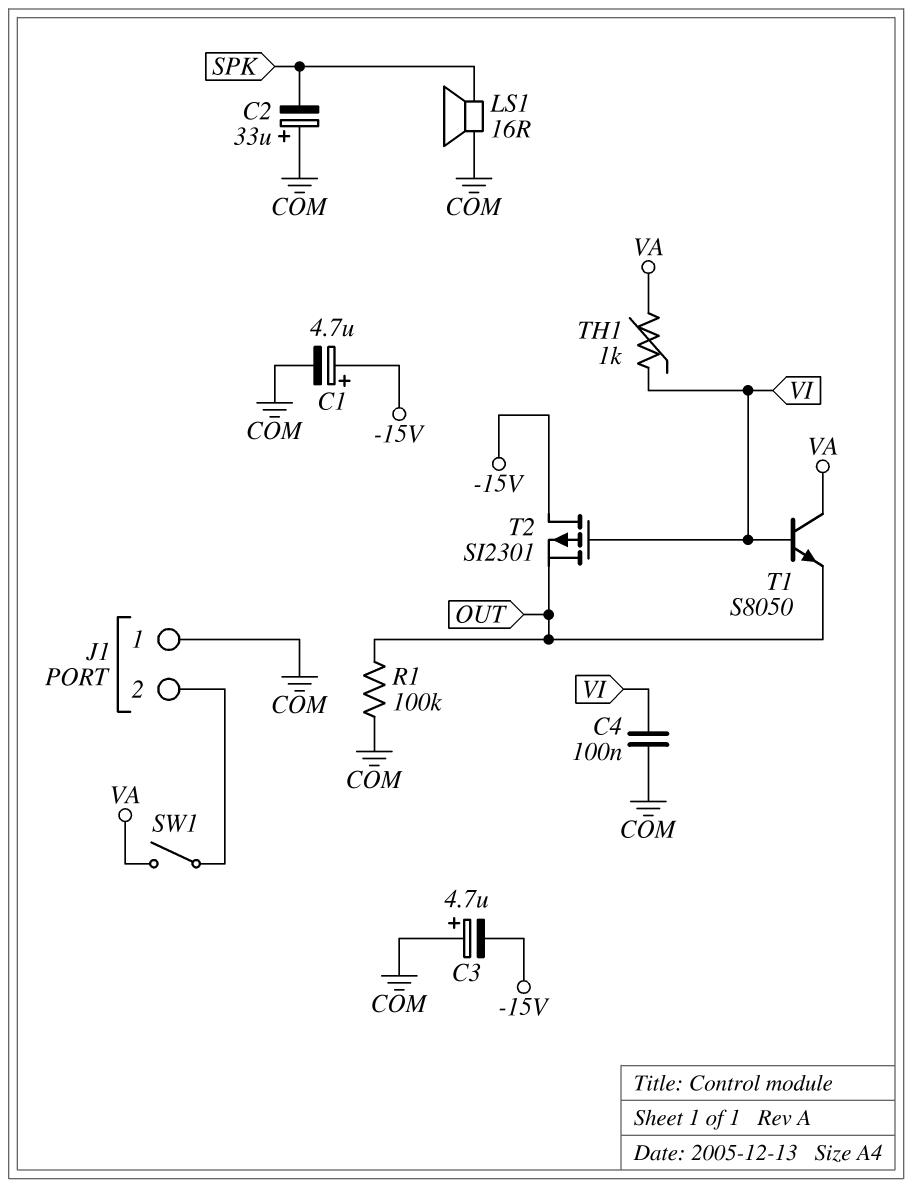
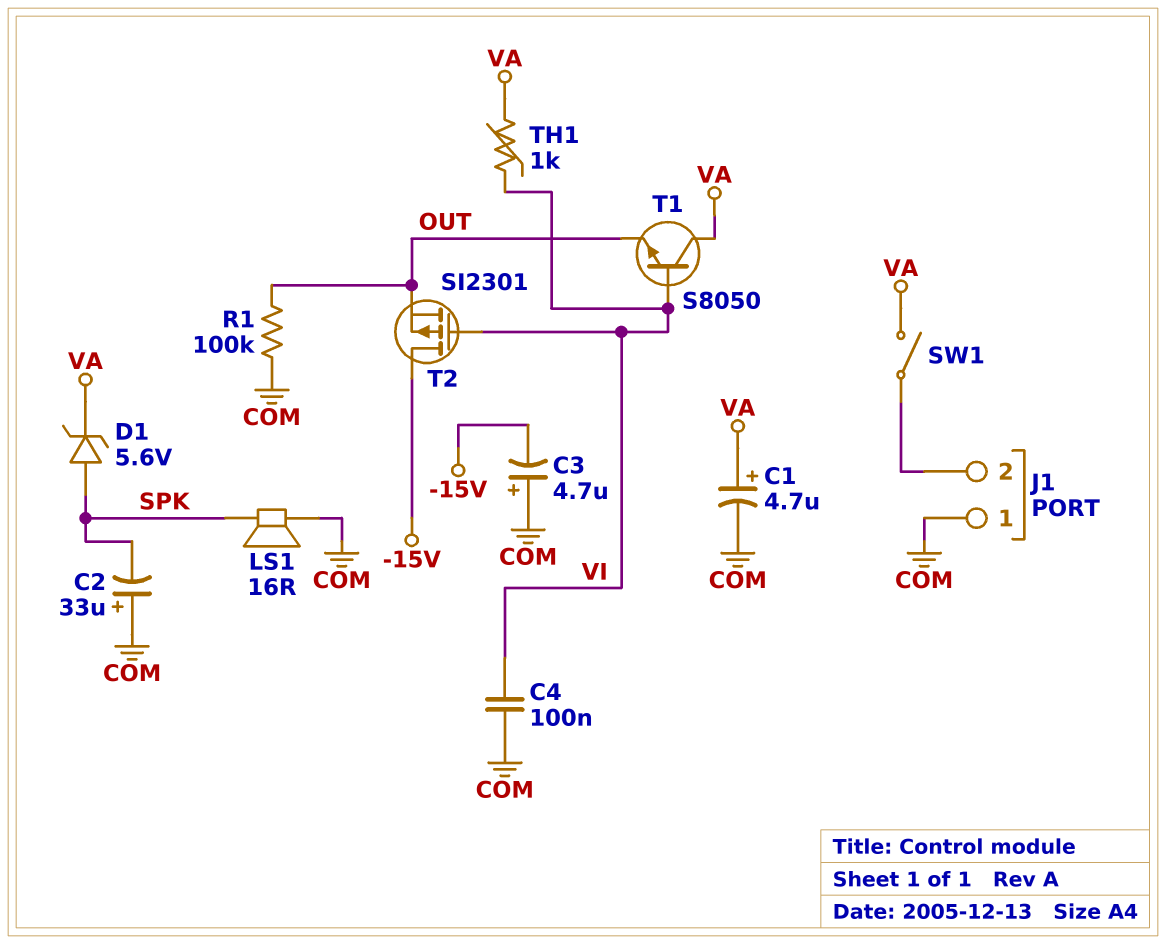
C1: 4.7uF (plus -15V, minus COM) -> 4.7uF (plus VA, minus COM)
D1: none -> zener 5.6V (A SPK, K VA)

